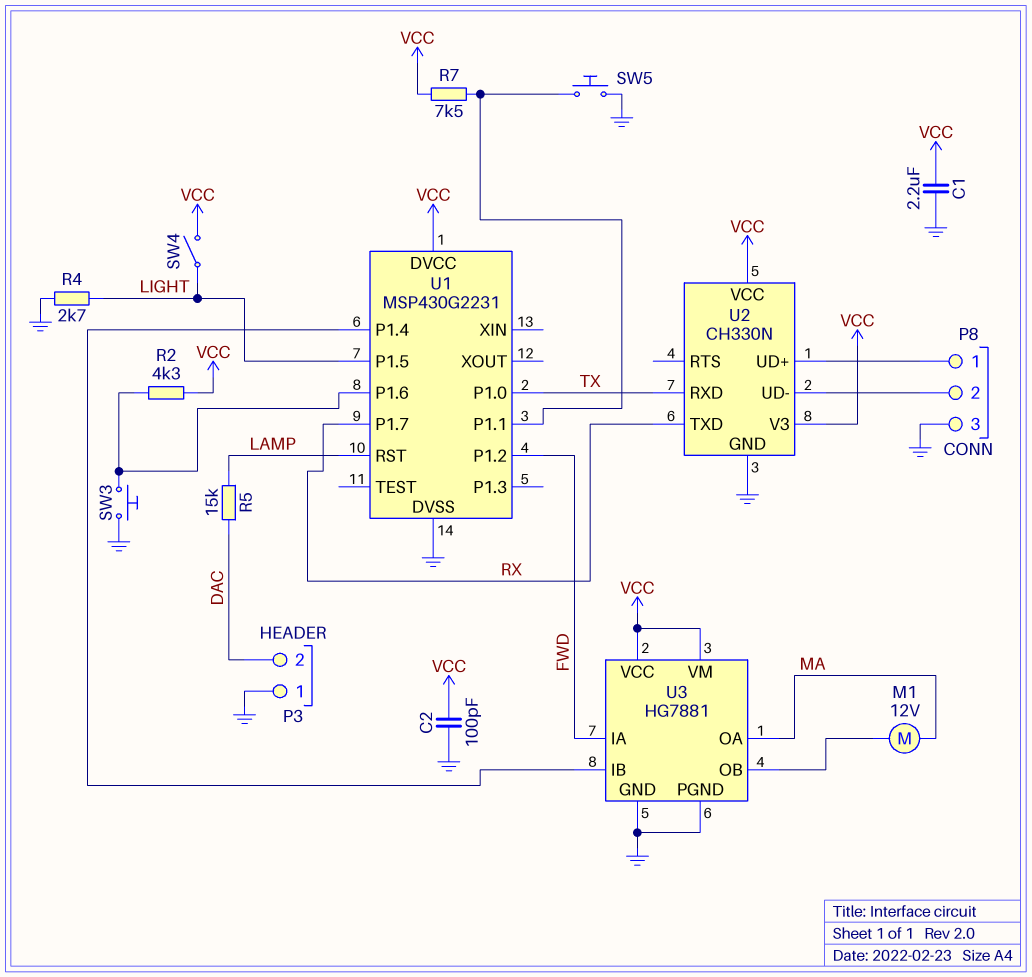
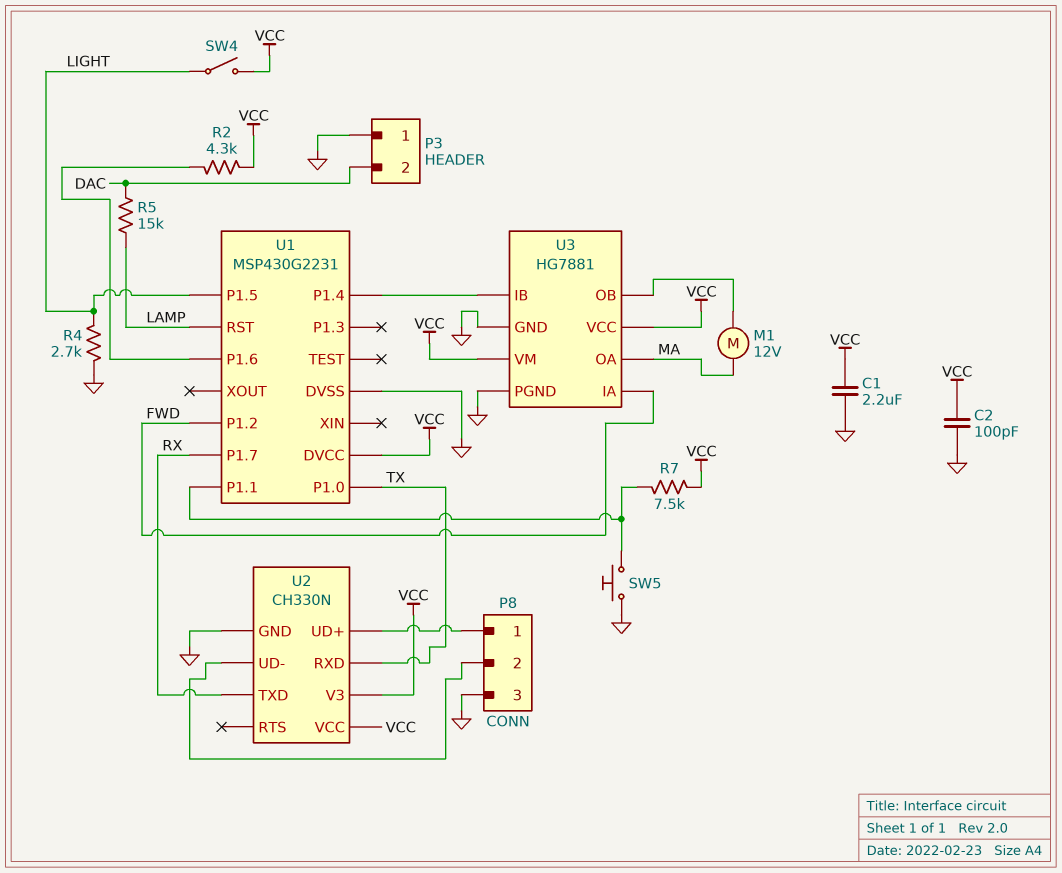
SW3: button (GND, U1/P1.6) -> none

